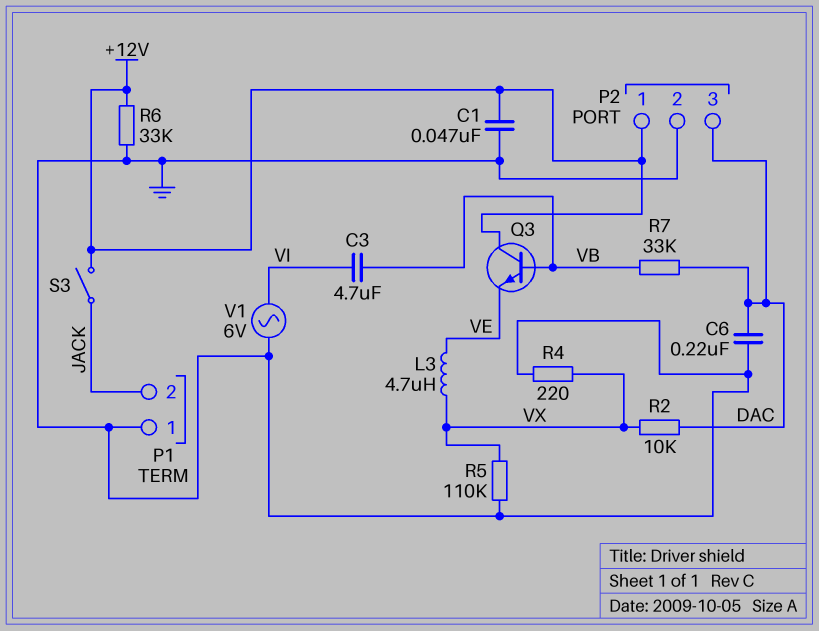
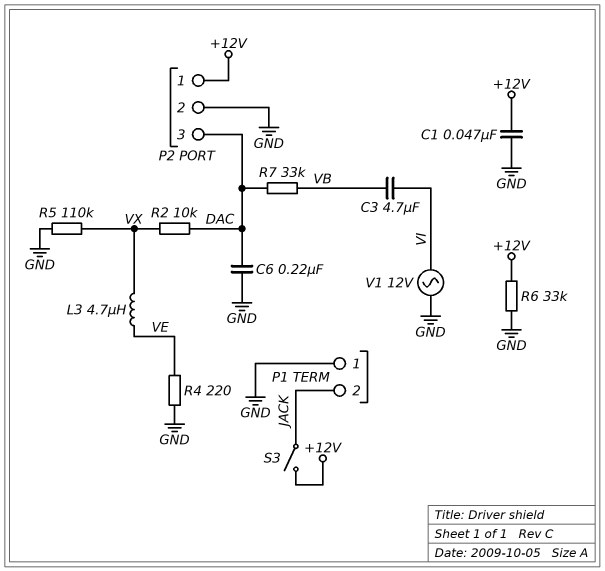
Q3: NPN (B VB, C +12V, E VE) -> none
R4: 220 (GND, VX) -> 220 (GND, VE)
V1: AC 6V (GND, VI) -> AC 12V (GND, VI)

